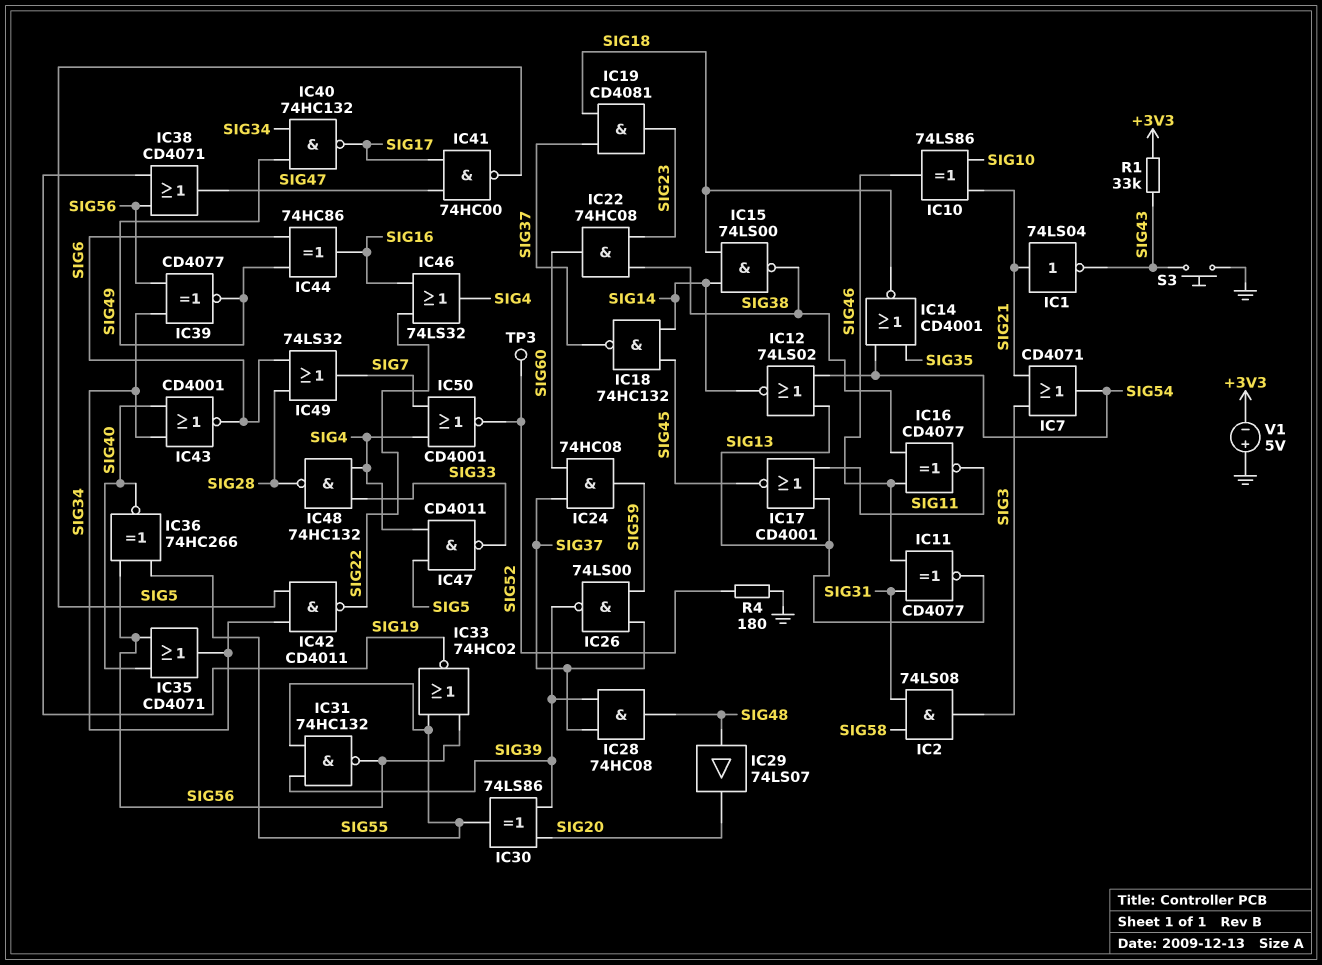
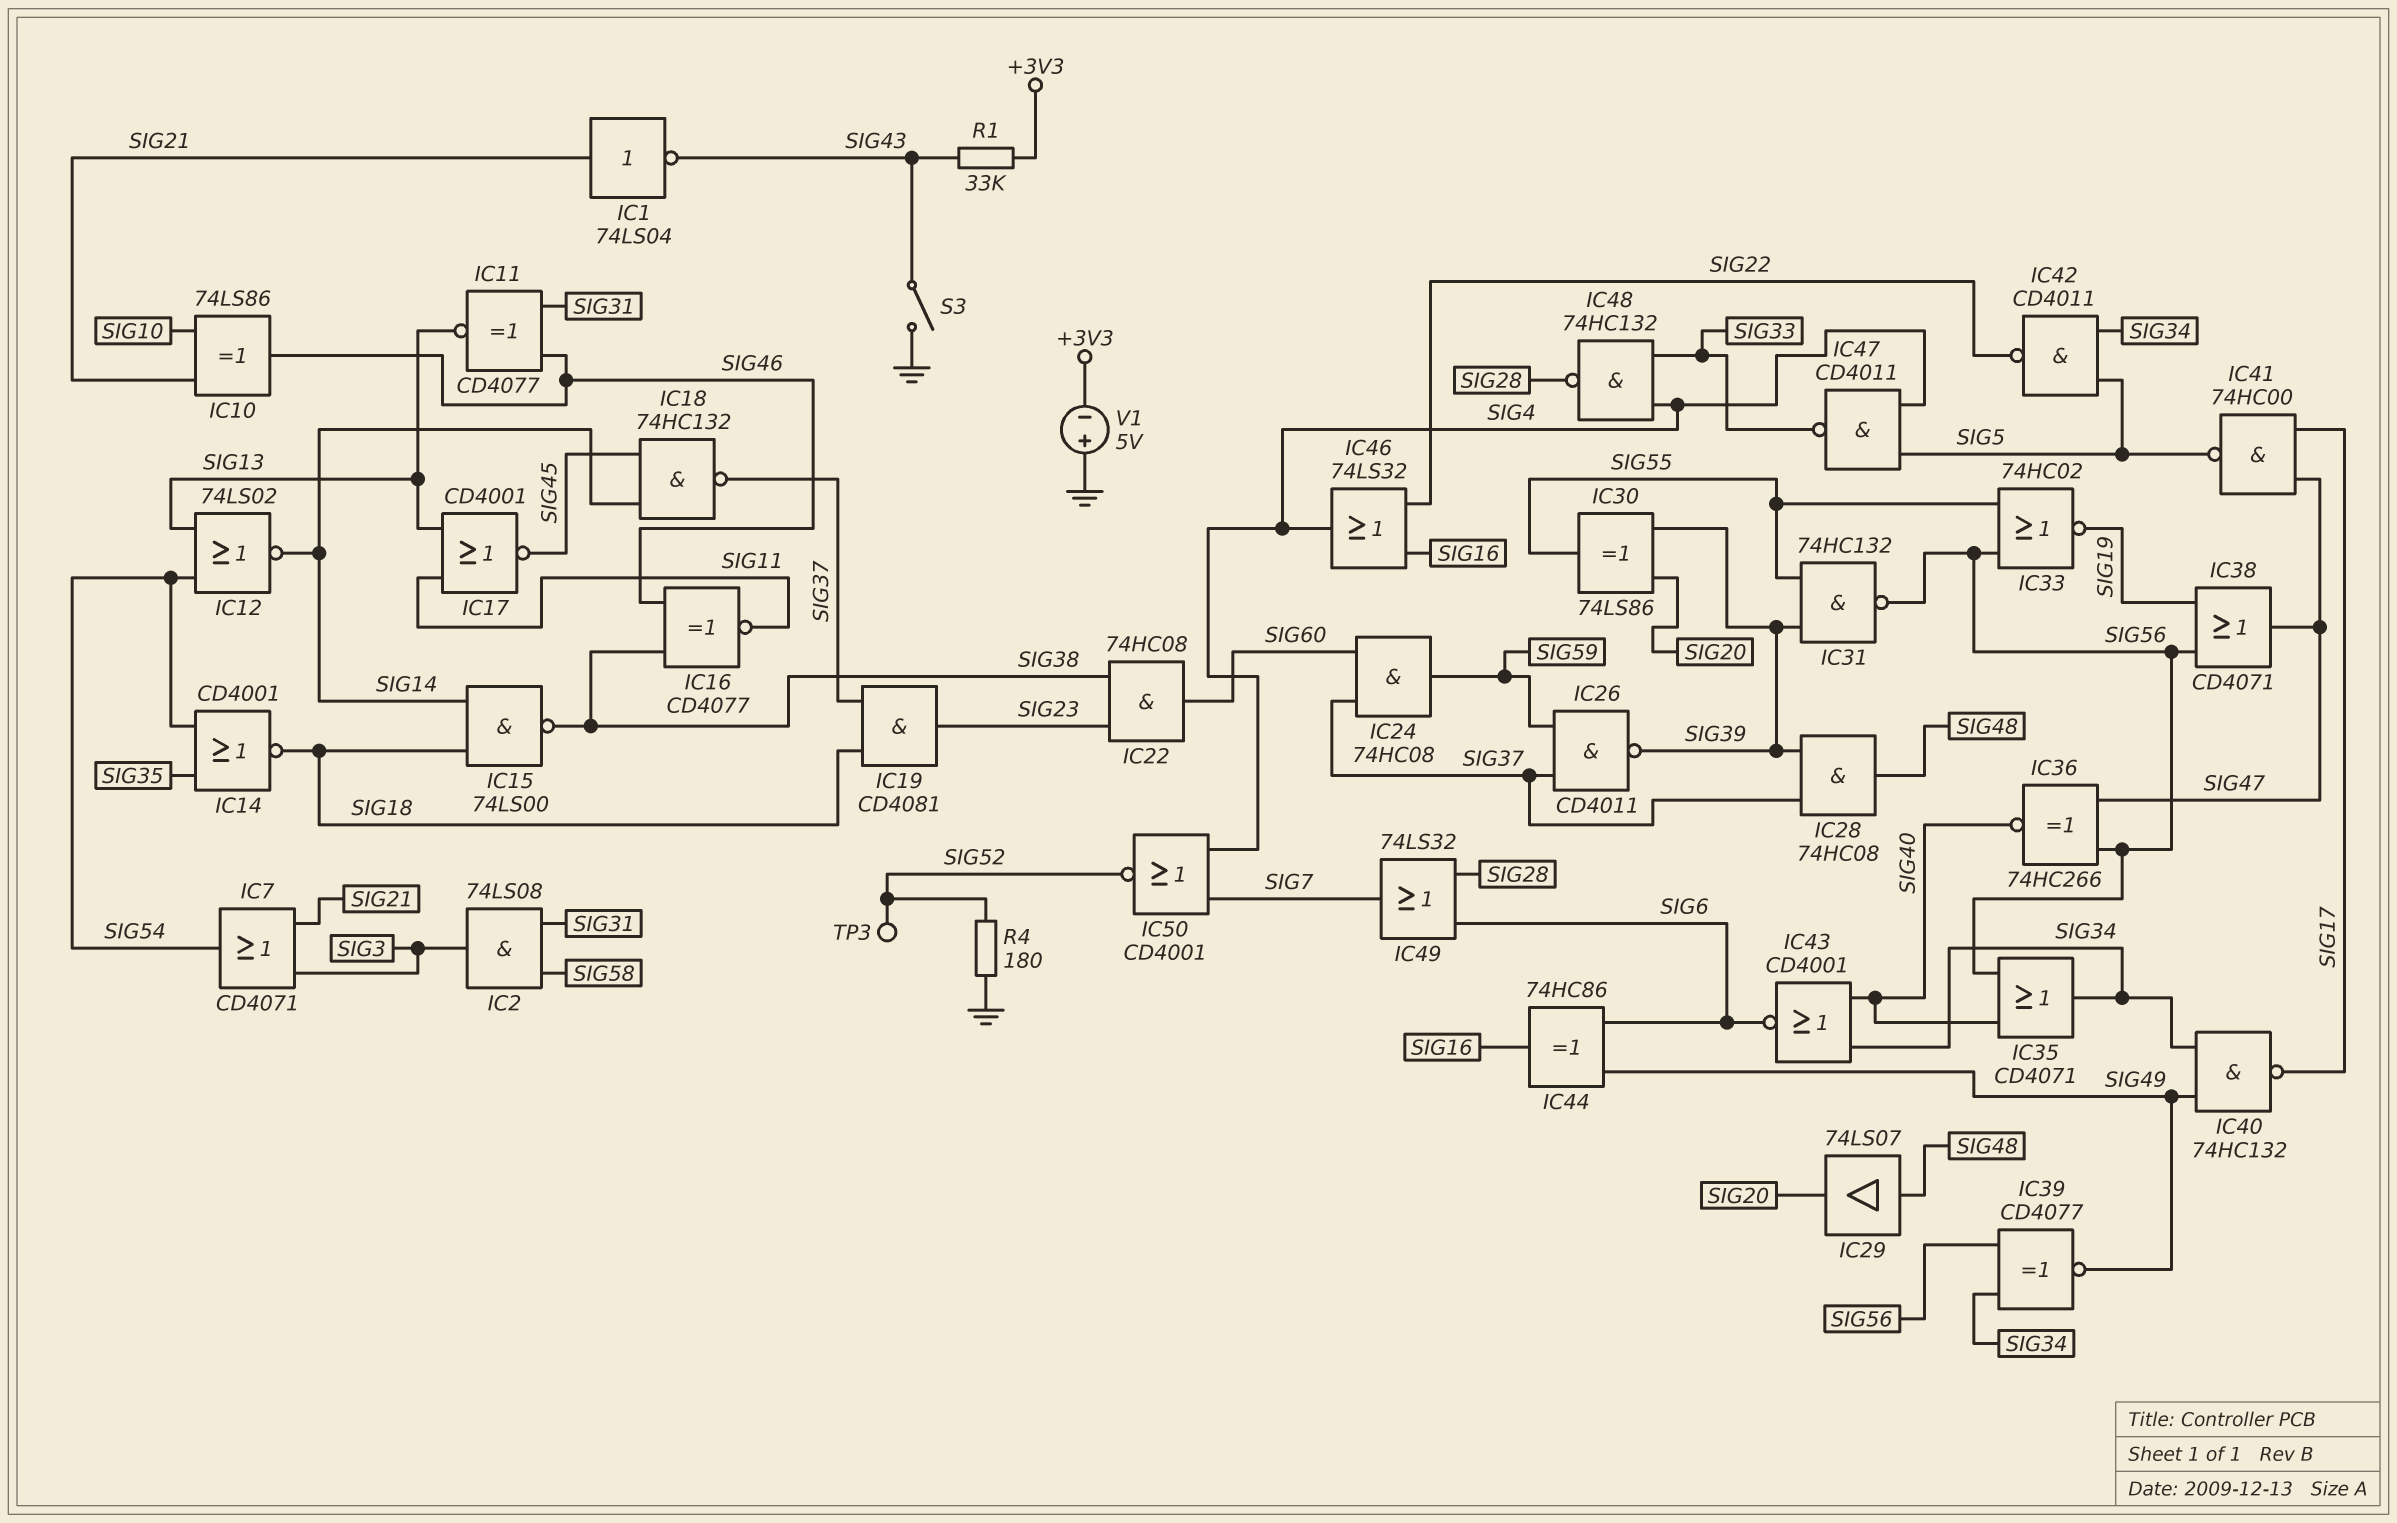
IC26: NAND 74LS00 (in SIG37, in SIG59, out SIG39) -> NAND CD4011 (in SIG37, in SIG59, out SIG39)
IC36: XNOR 74HC266 (in SIG55, in SIG56, out SIG40) -> XNOR 74HC266 (in SIG47, in SIG56, out SIG40)
S3: button (GND, SIG43) -> switch (GND, SIG43)

